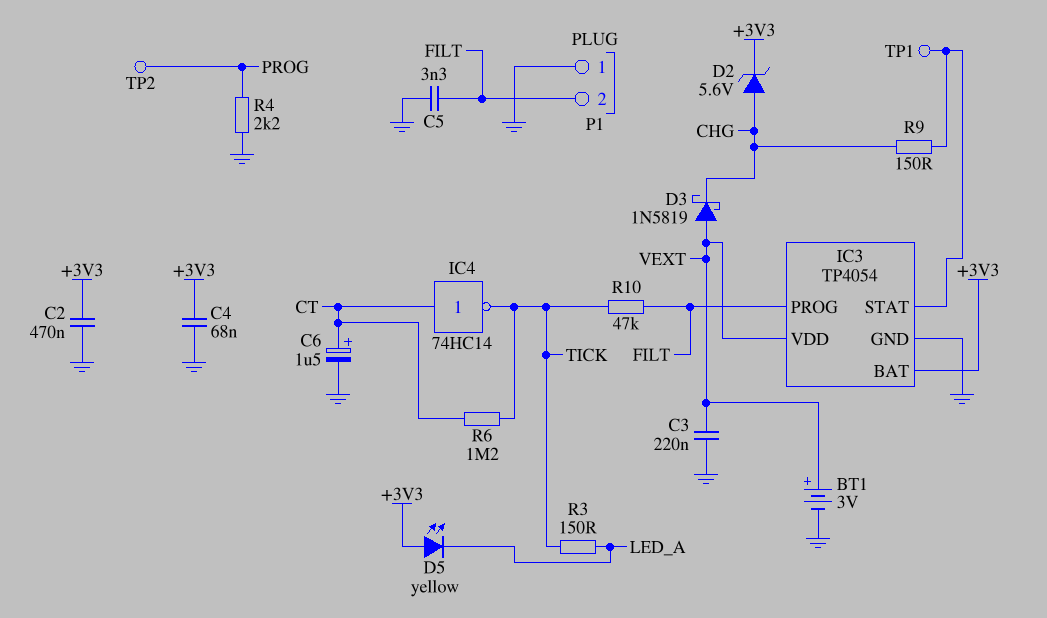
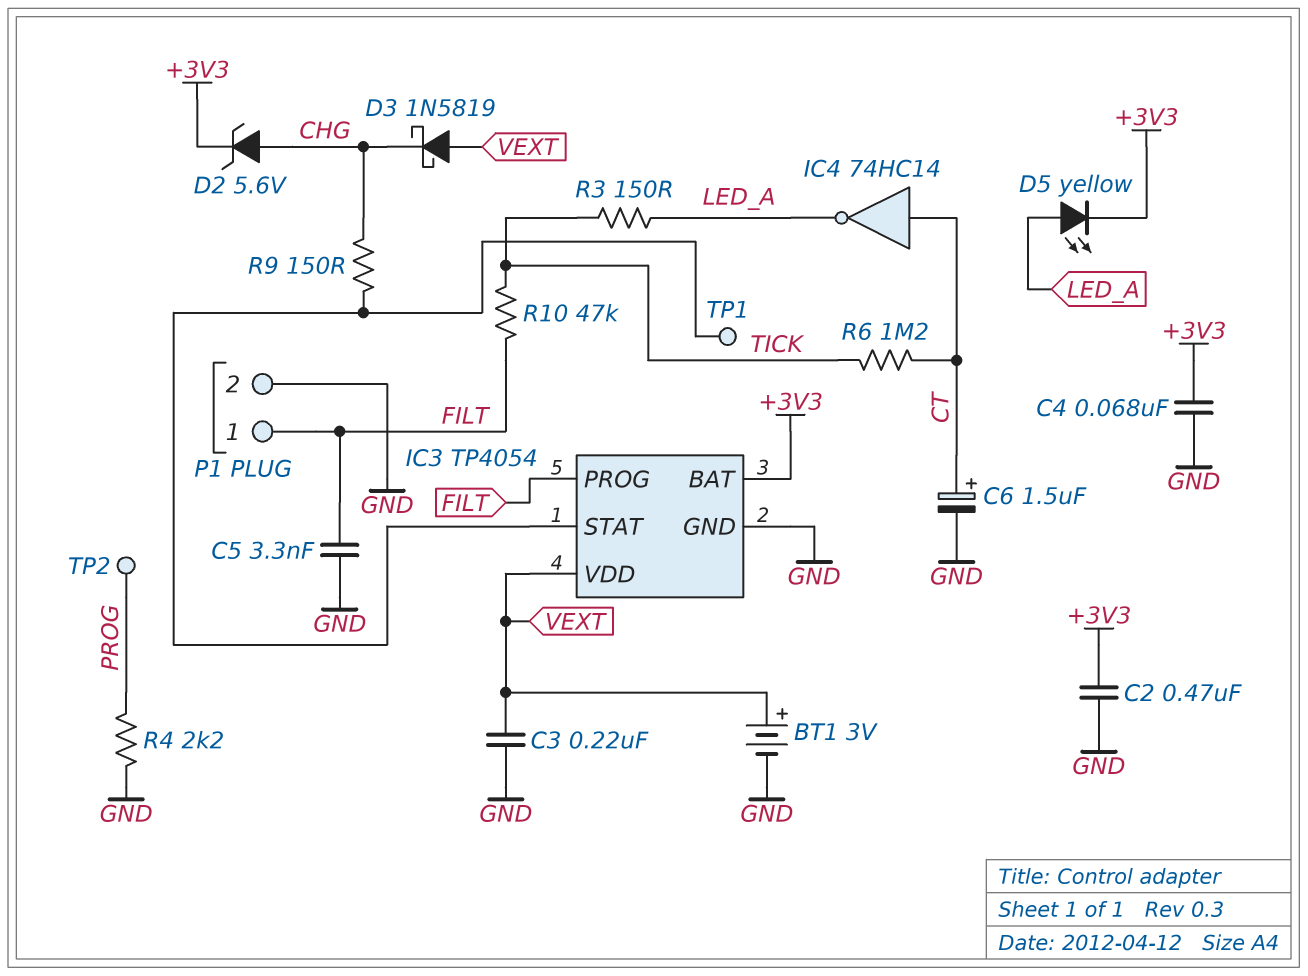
D5: LED yellow (A +3V3, K LED_A) -> LED yellow (A LED_A, K +3V3)
IC4: NOT 74HC14 (in CT, out TICK) -> NOT 74HC14 (in CT, out LED_A)
P1 pin 1: GND -> FILT
P1 pin 2: FILT -> GND

